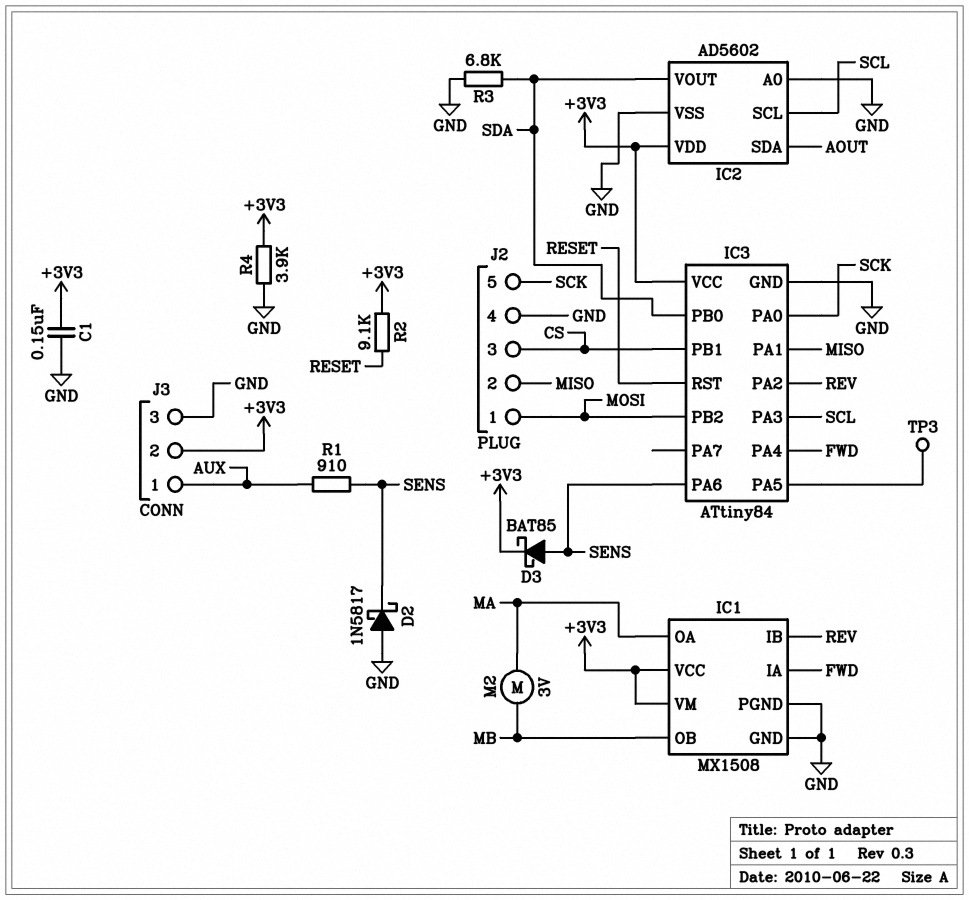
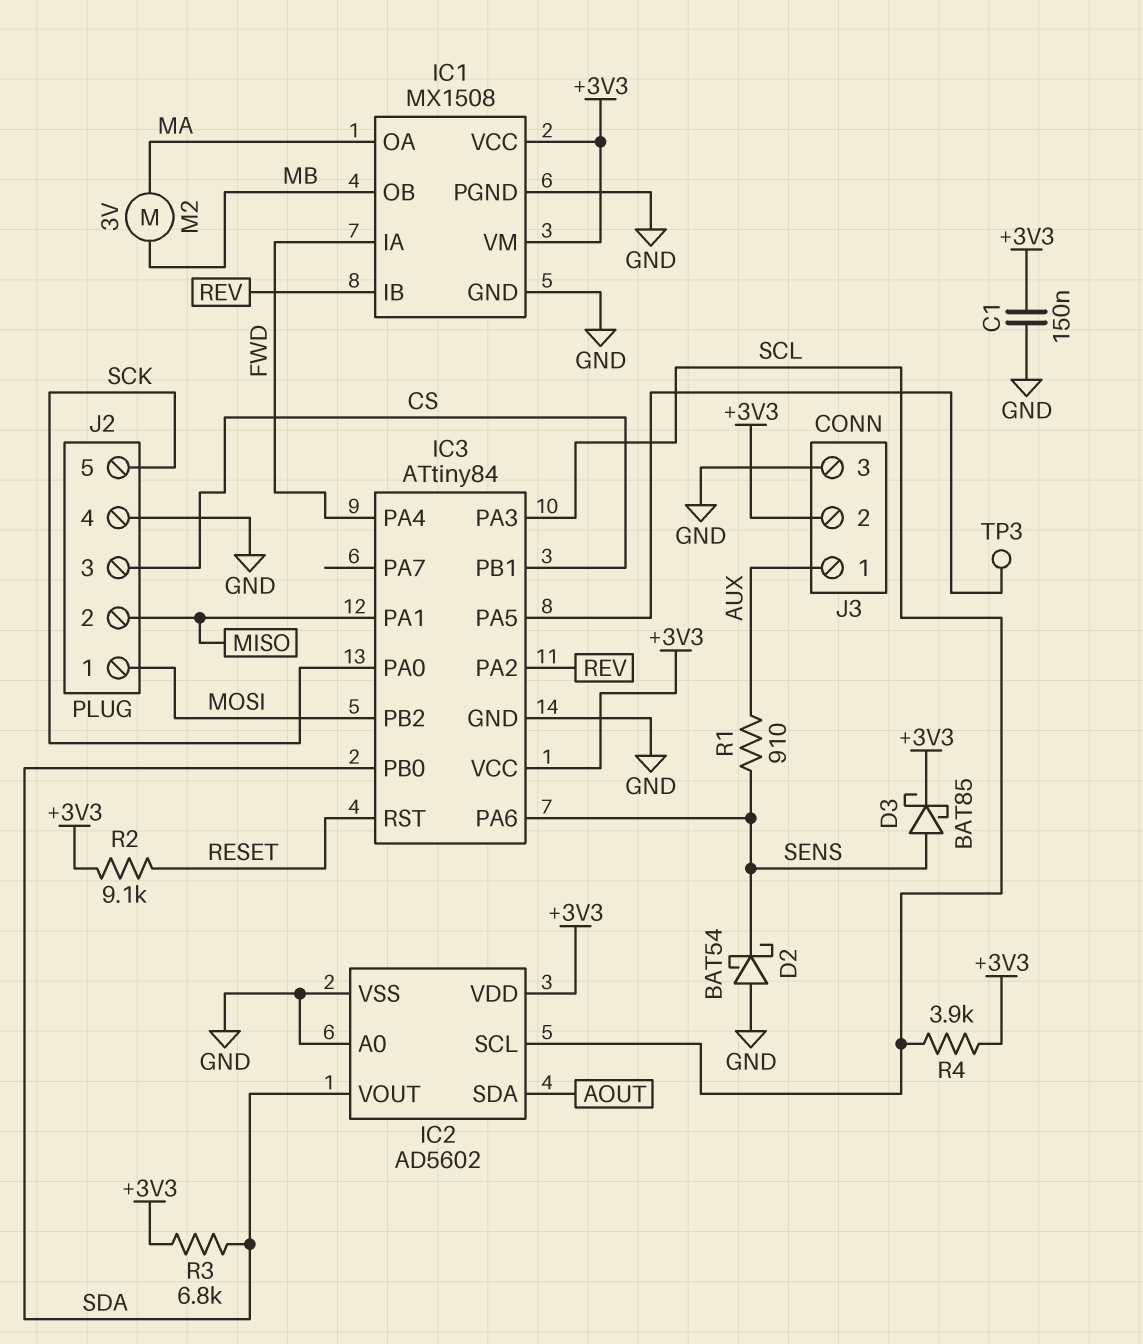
D2: schottky 1N5817 (A GND, K SENS) -> schottky BAT54 (A GND, K SENS)
R3: 6.8k (GND, SDA) -> 6.8k (+3V3, SDA)
R4: 3.9k (+3V3, GND) -> 3.9k (+3V3, SCL)

